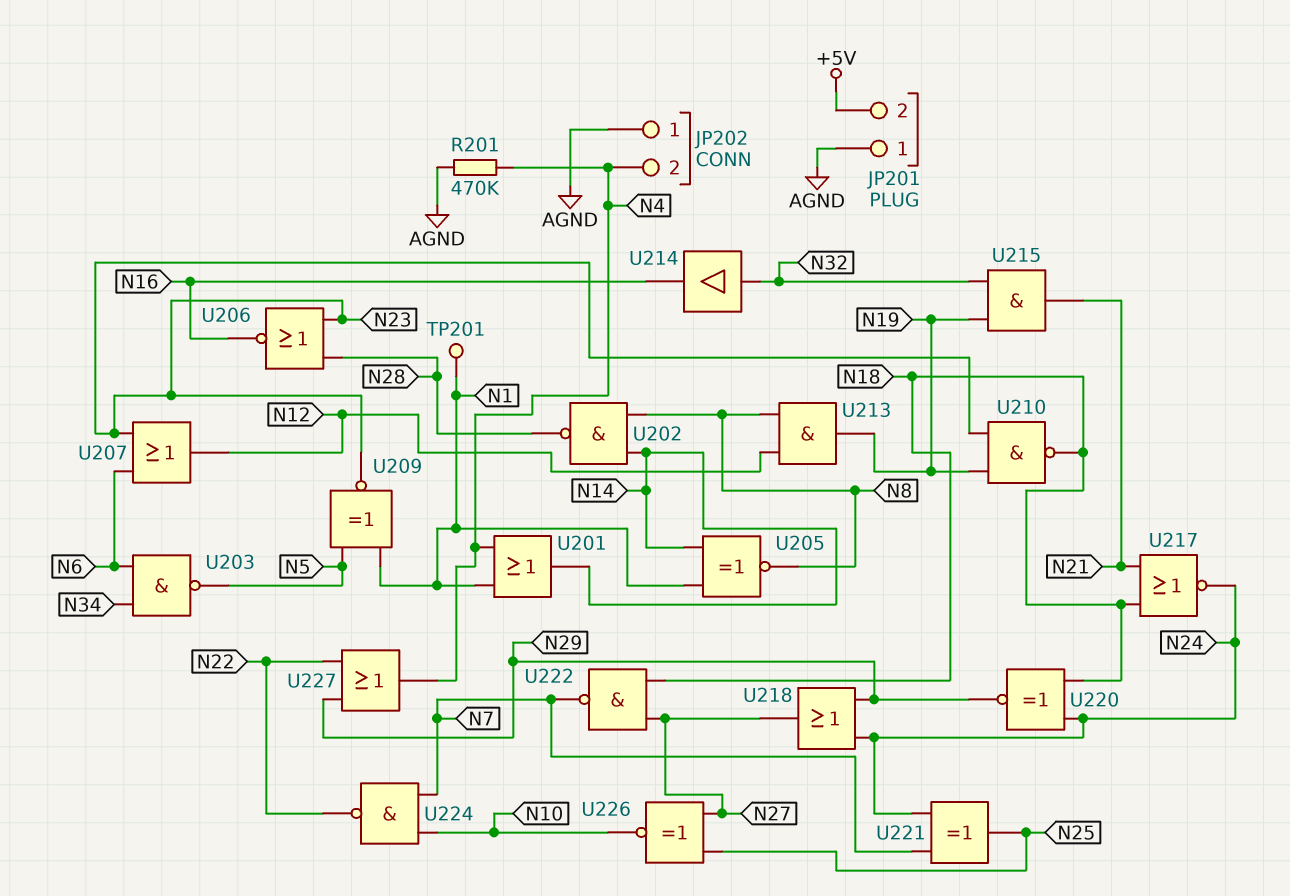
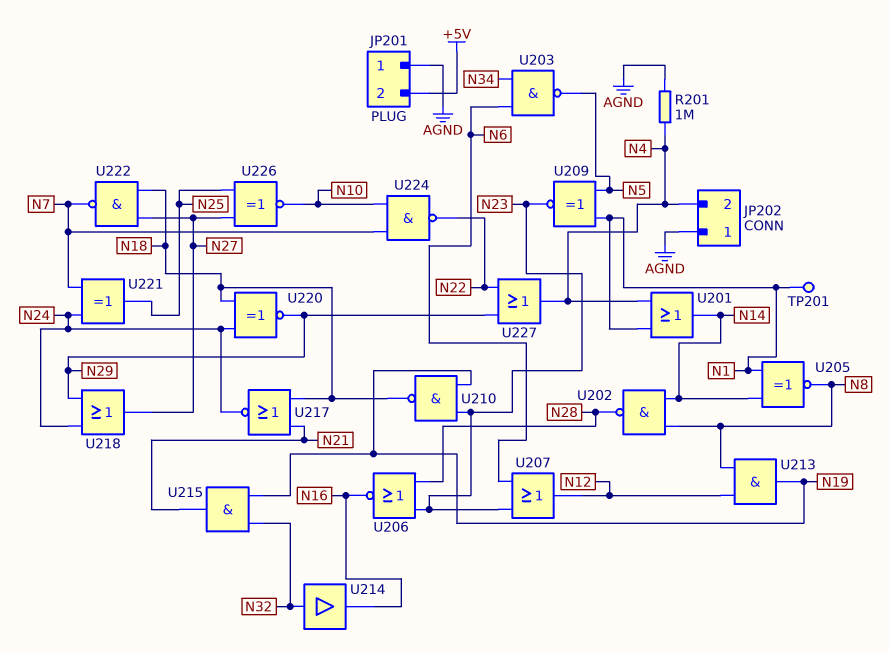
R201: 470k (AGND, N4) -> 1M (AGND, N4)

